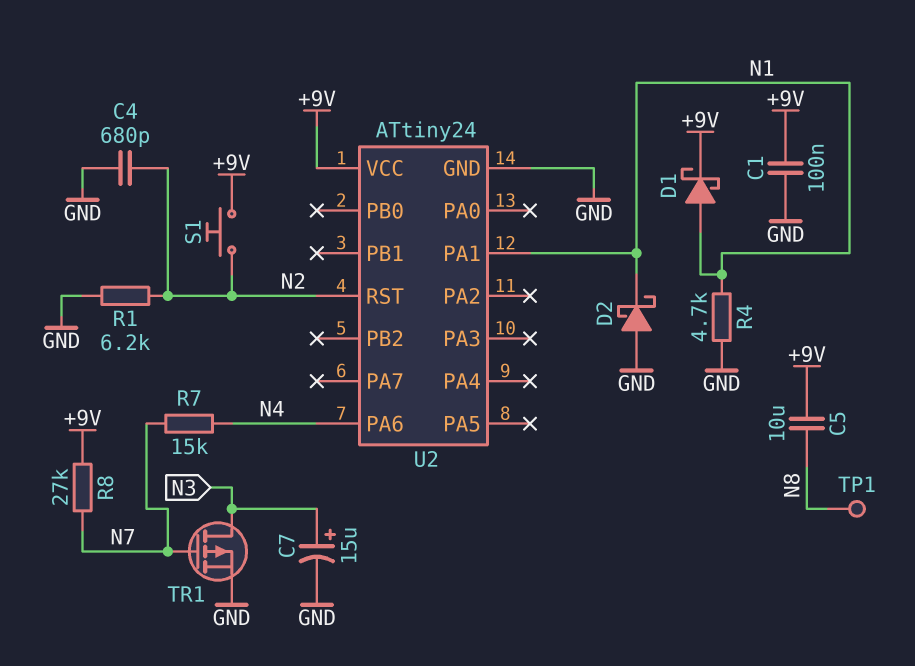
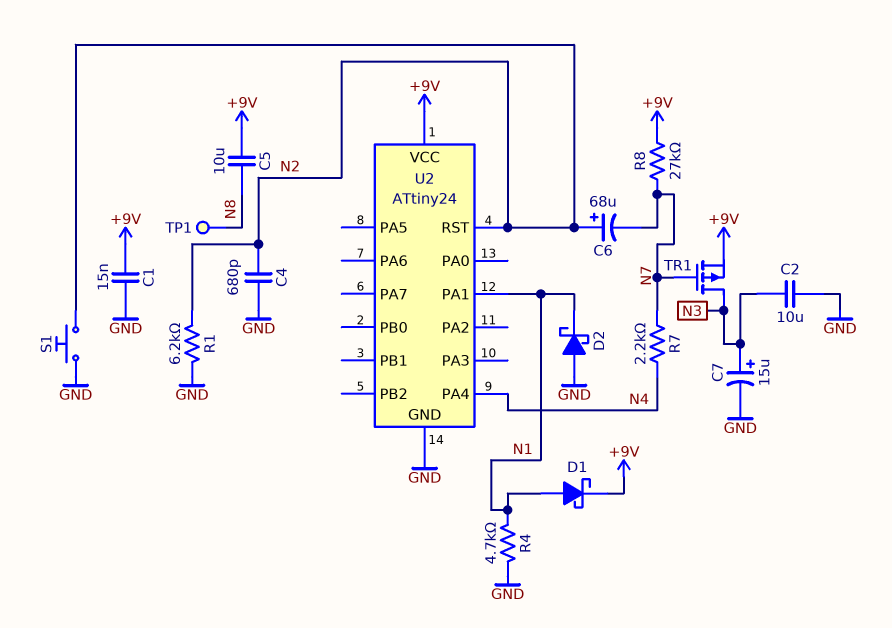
C1: 100nF (+9V, GND) -> 15nF (+9V, GND)
C2: none -> 10uF (GND, N3)
C6: none -> 68uF (plus N2, minus N7)
R7: 15k (N4, N7) -> 2.2k (N4, N7)
S1: button (+9V, N2) -> button (GND, N2)
TR1: PMOS (G N7, D N3, S GND) -> PMOS (G N7, D N3, S +9V)
U2 pin PA4: none -> N4
U2 pin PA6: N4 -> none

